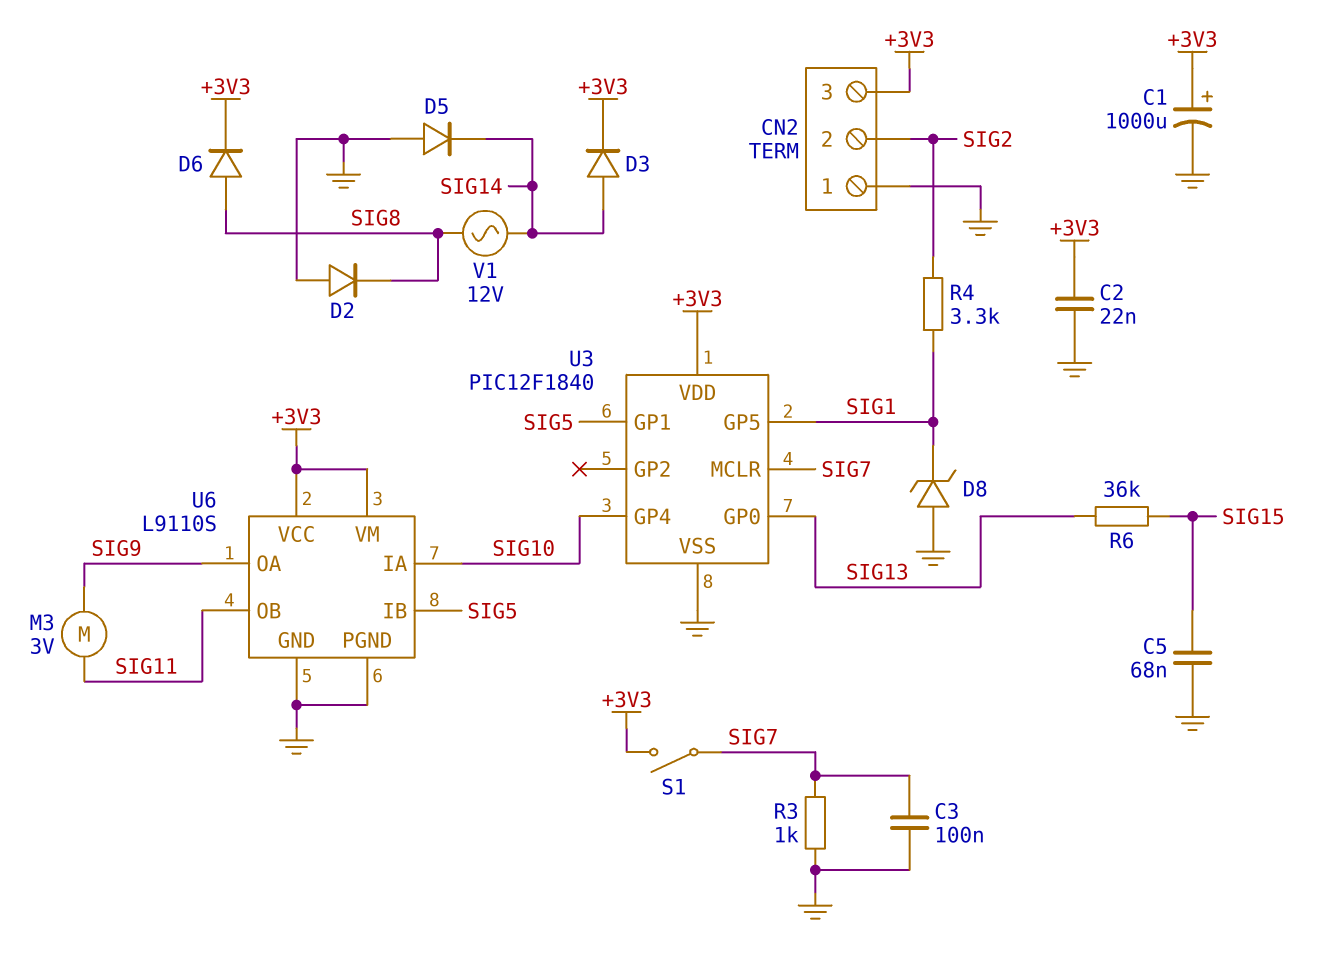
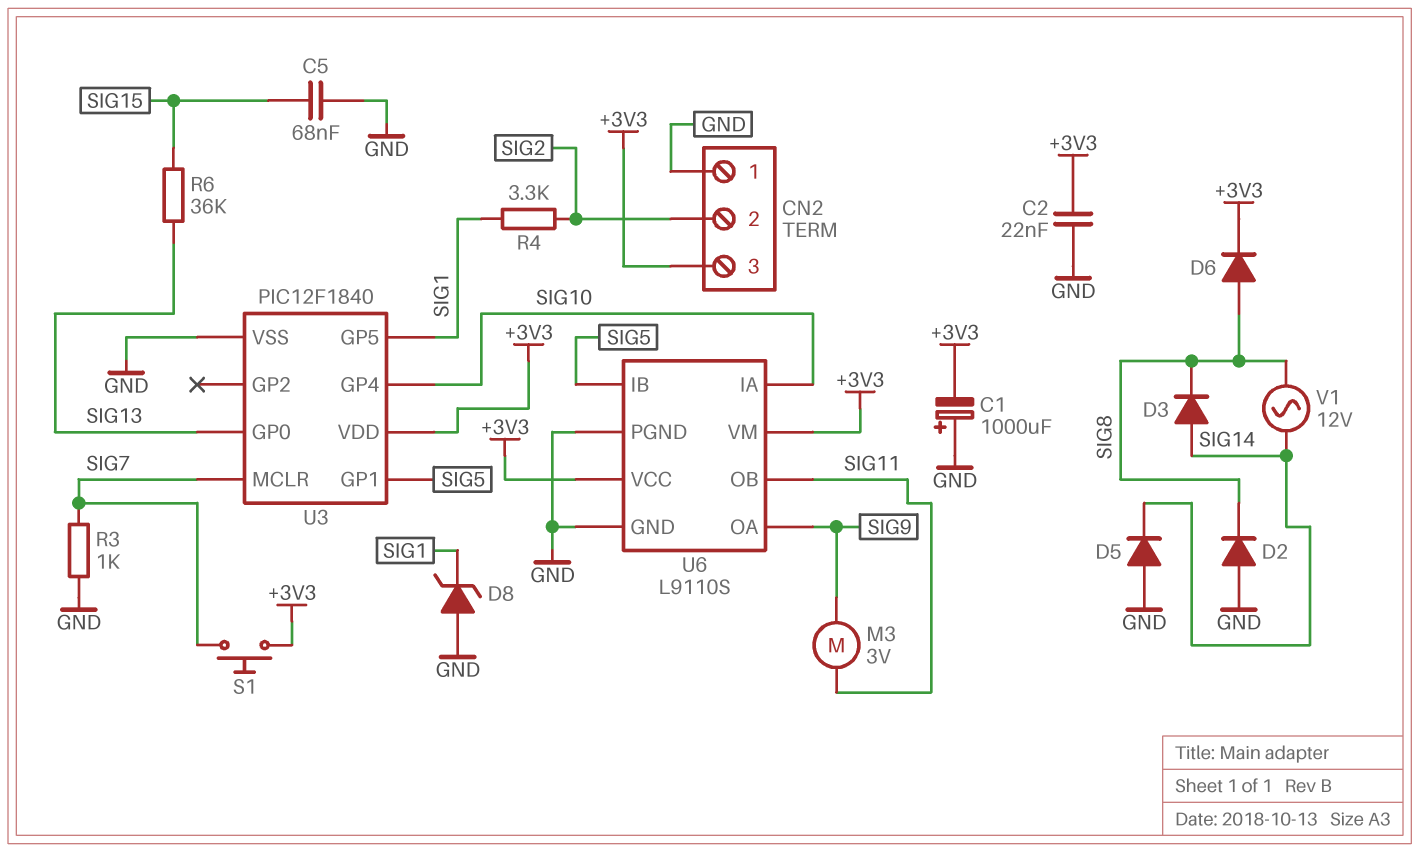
C1: 1000uF (plus +3V3, minus GND) -> 1000uF (plus GND, minus +3V3)
C3: 100nF (GND, SIG7) -> none
D3: diode (A SIG14, K +3V3) -> diode (A SIG14, K SIG8)
S1: switch (+3V3, SIG7) -> button (+3V3, SIG7)

